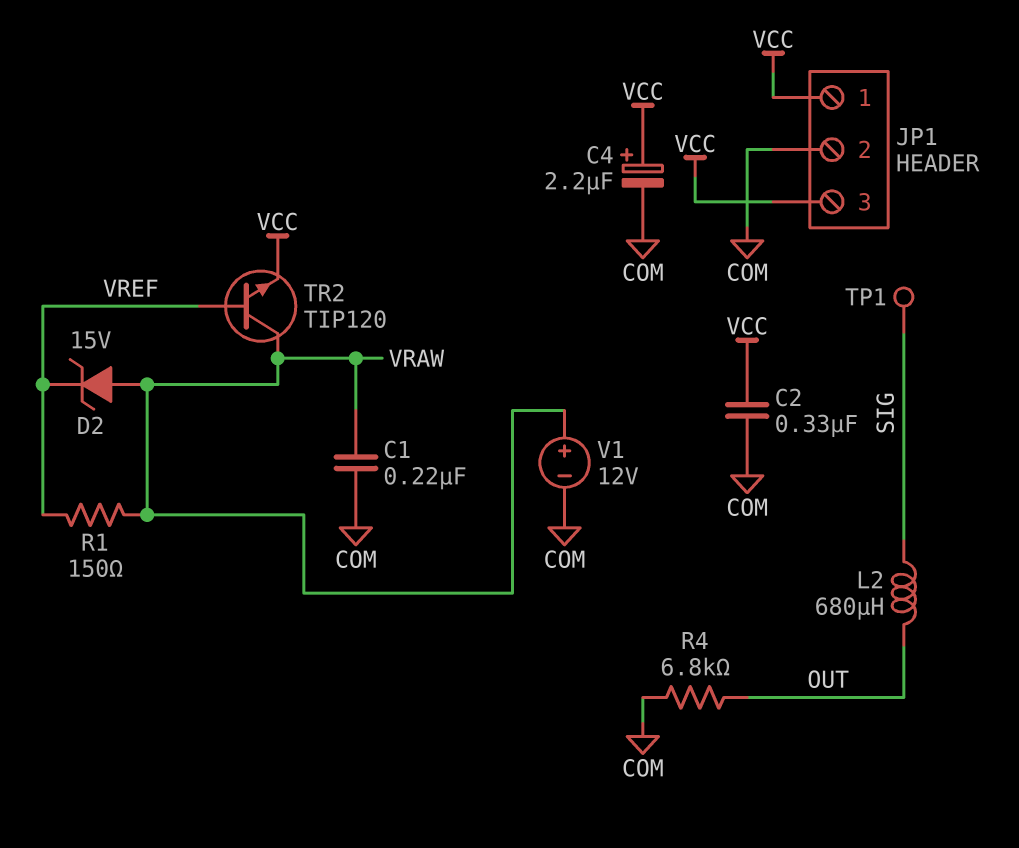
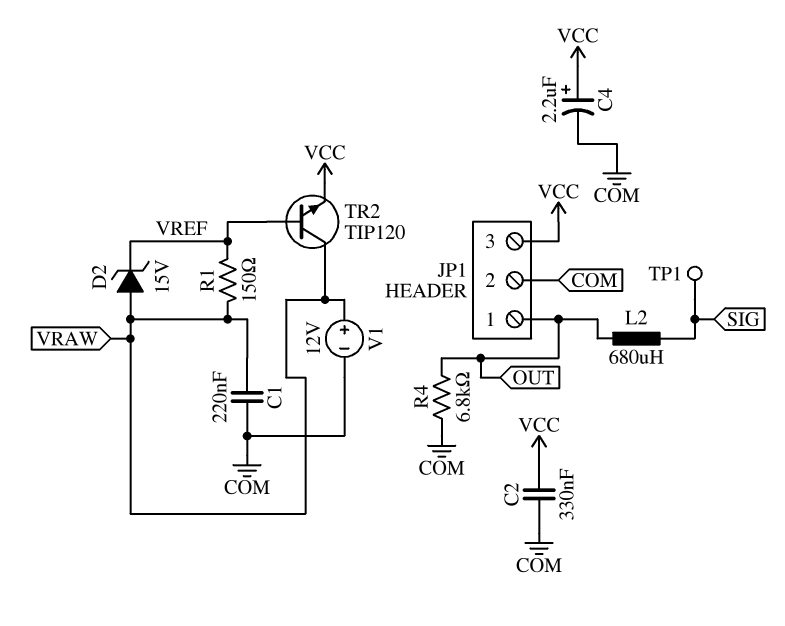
JP1 pin 1: VCC -> OUT

